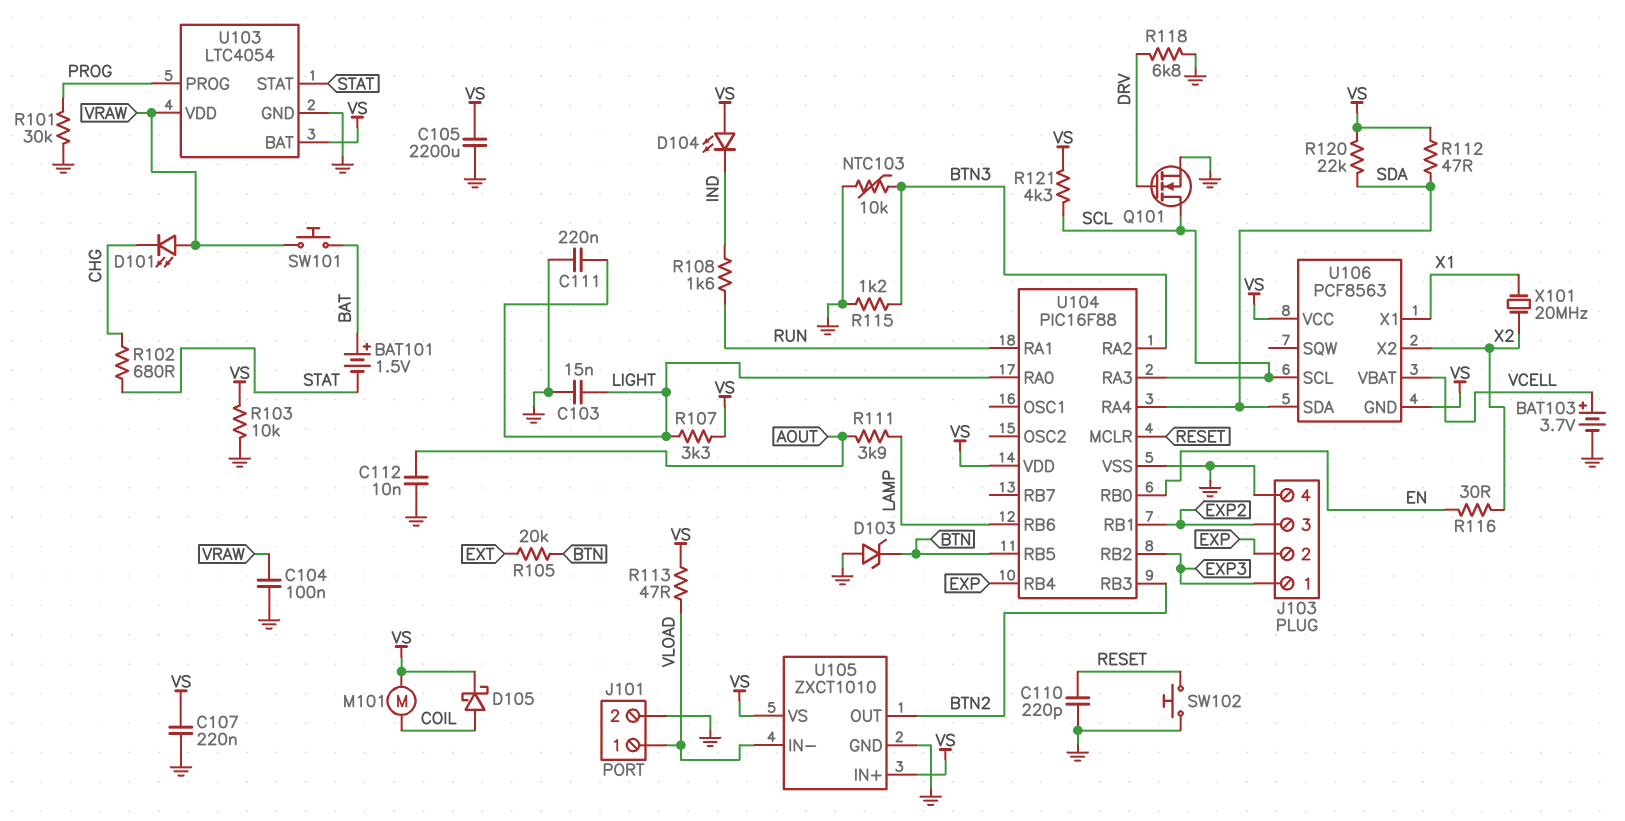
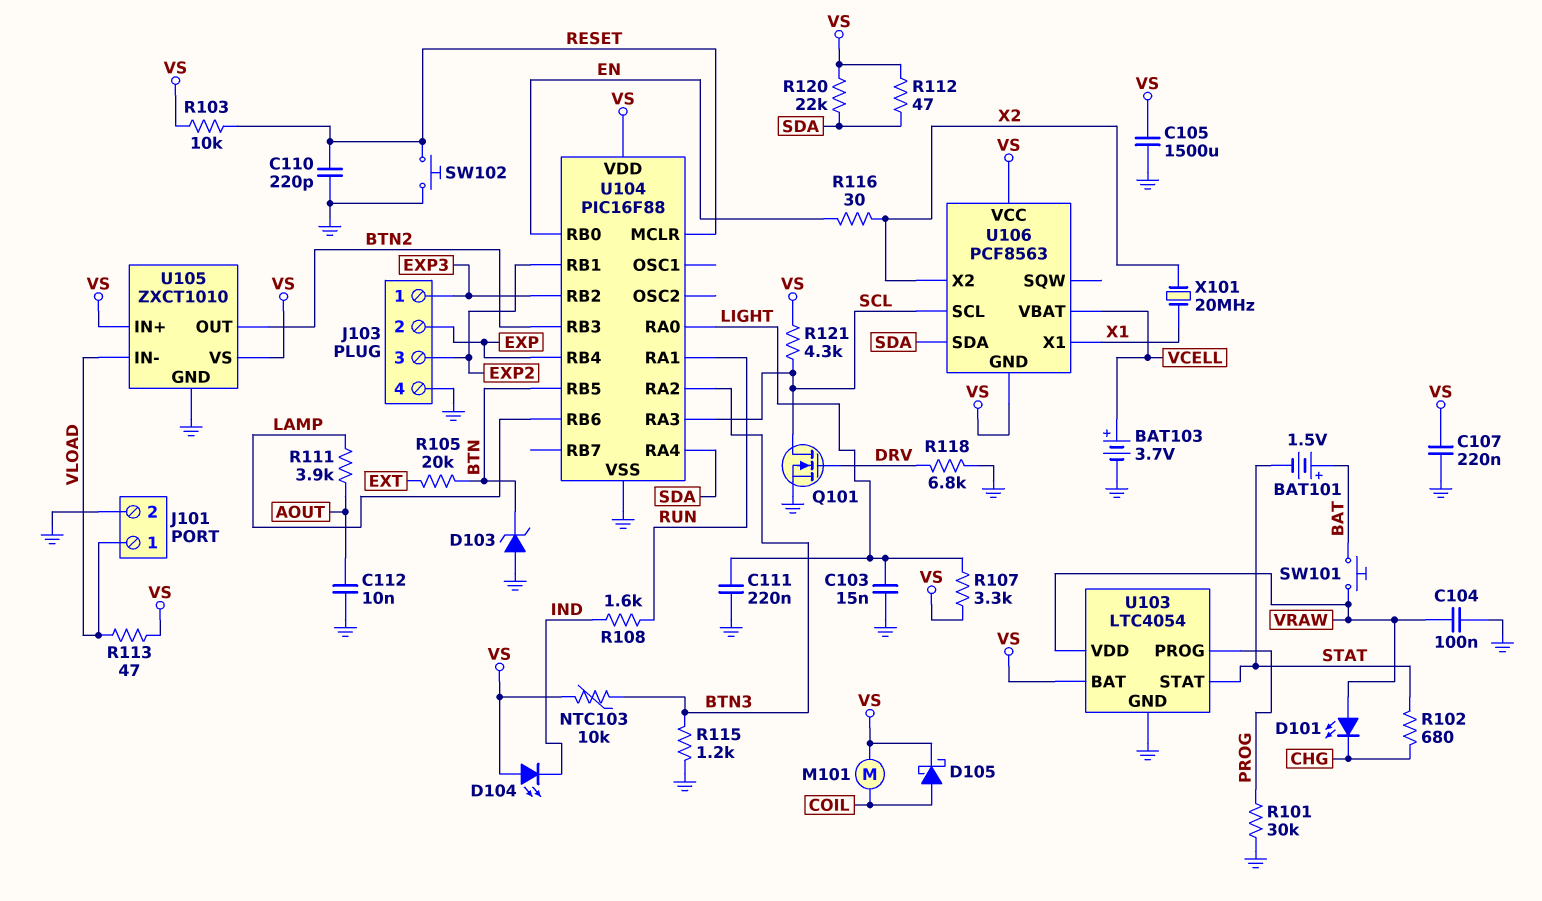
C105: 2200uF (GND, VS) -> 1500uF (GND, VS)
NTC103: 10k (BTN3, GND) -> 10k (BTN3, VS)
R103: 10k (GND, VS) -> 10k (RESET, VS)

